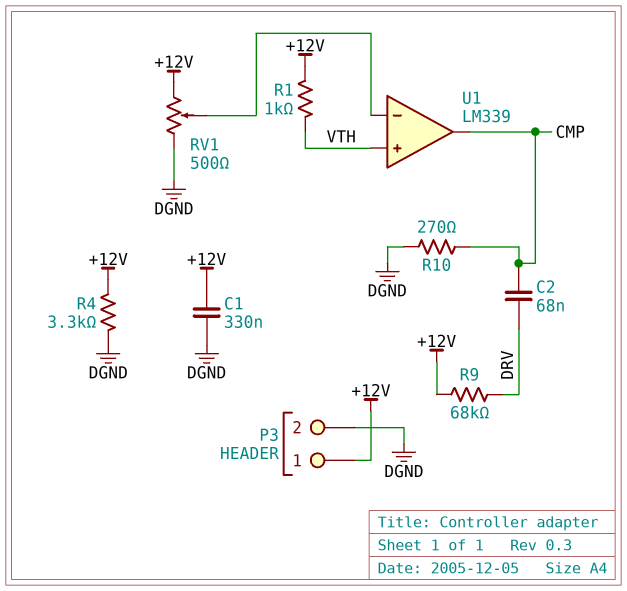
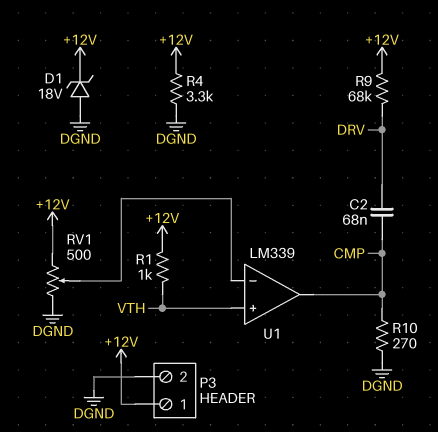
C1: 330nF (+12V, DGND) -> none
D1: none -> zener 18V (A DGND, K +12V)

